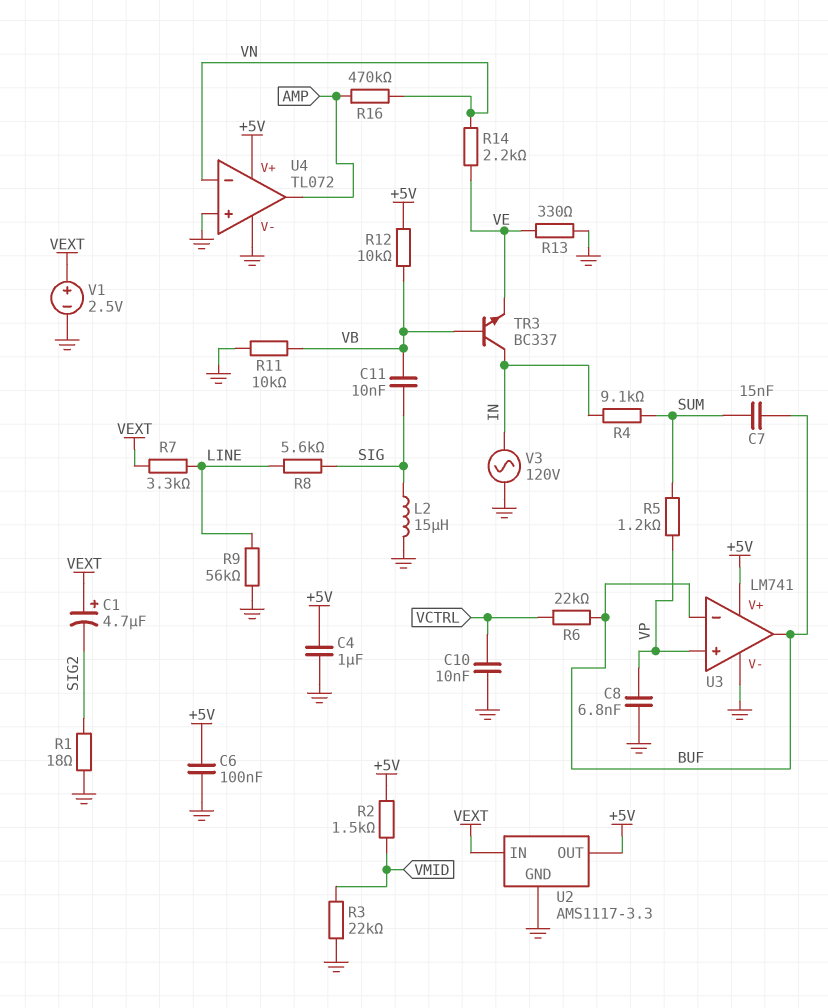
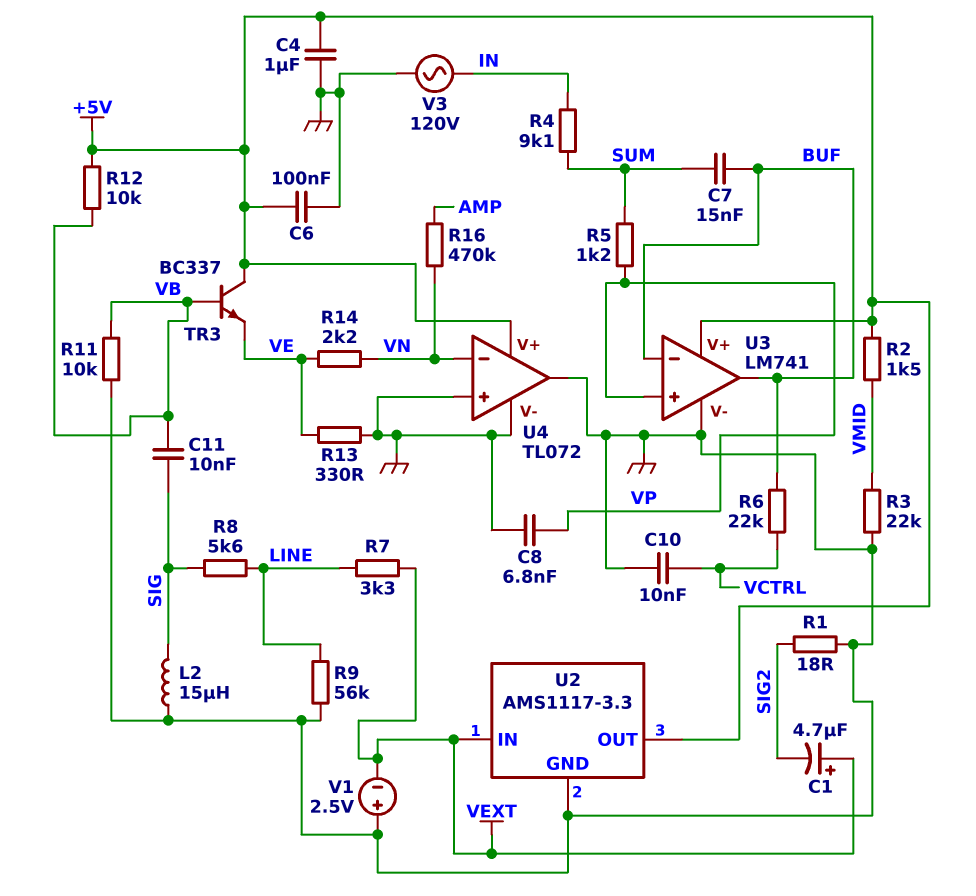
TR3: NPN BC337 (B VB, C IN, E VE) -> NPN BC337 (B VB, C +5V, E VE)
U4 pin out: AMP -> GND
V1: 2.5V (plus VEXT, minus GND) -> 2.5V (plus GND, minus VEXT)

